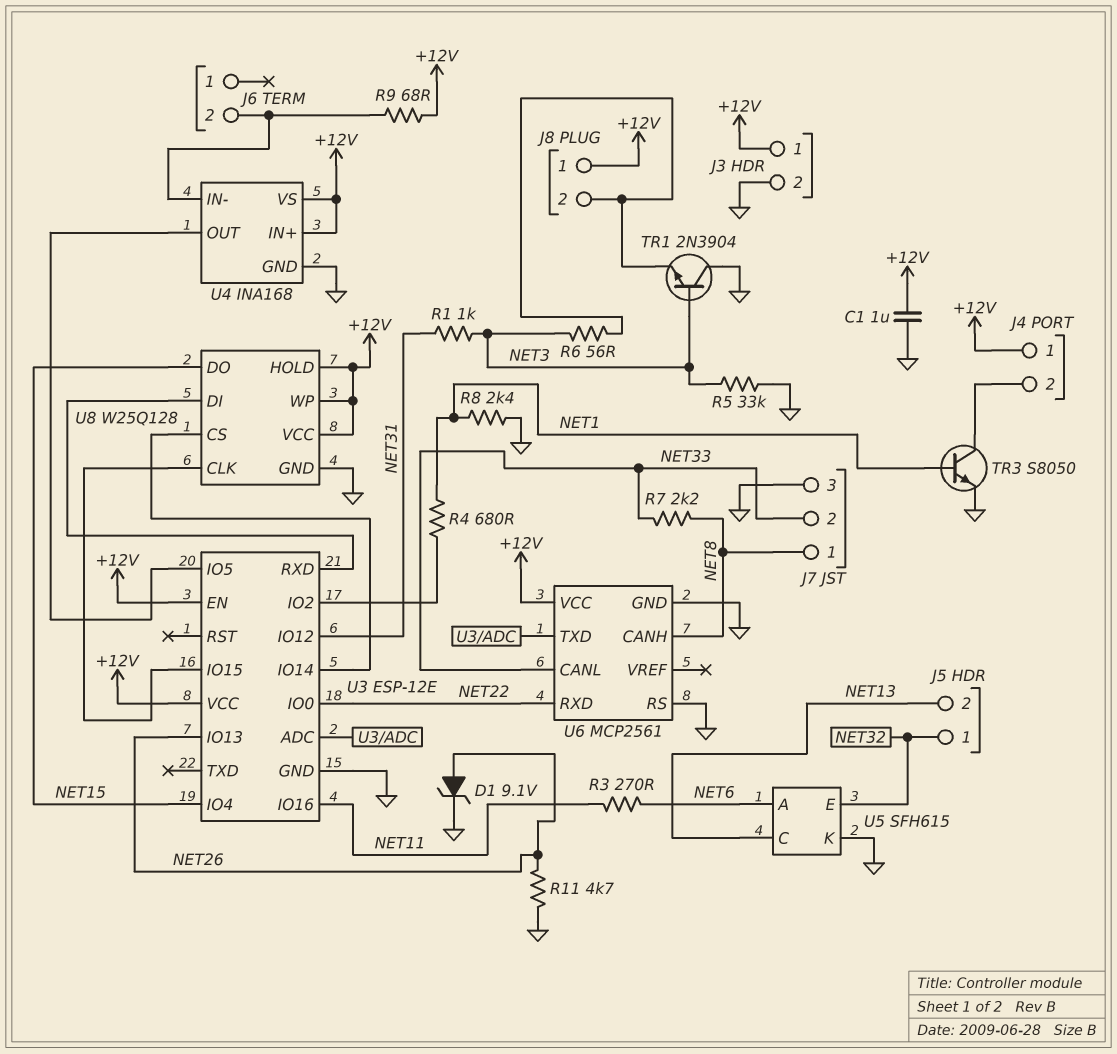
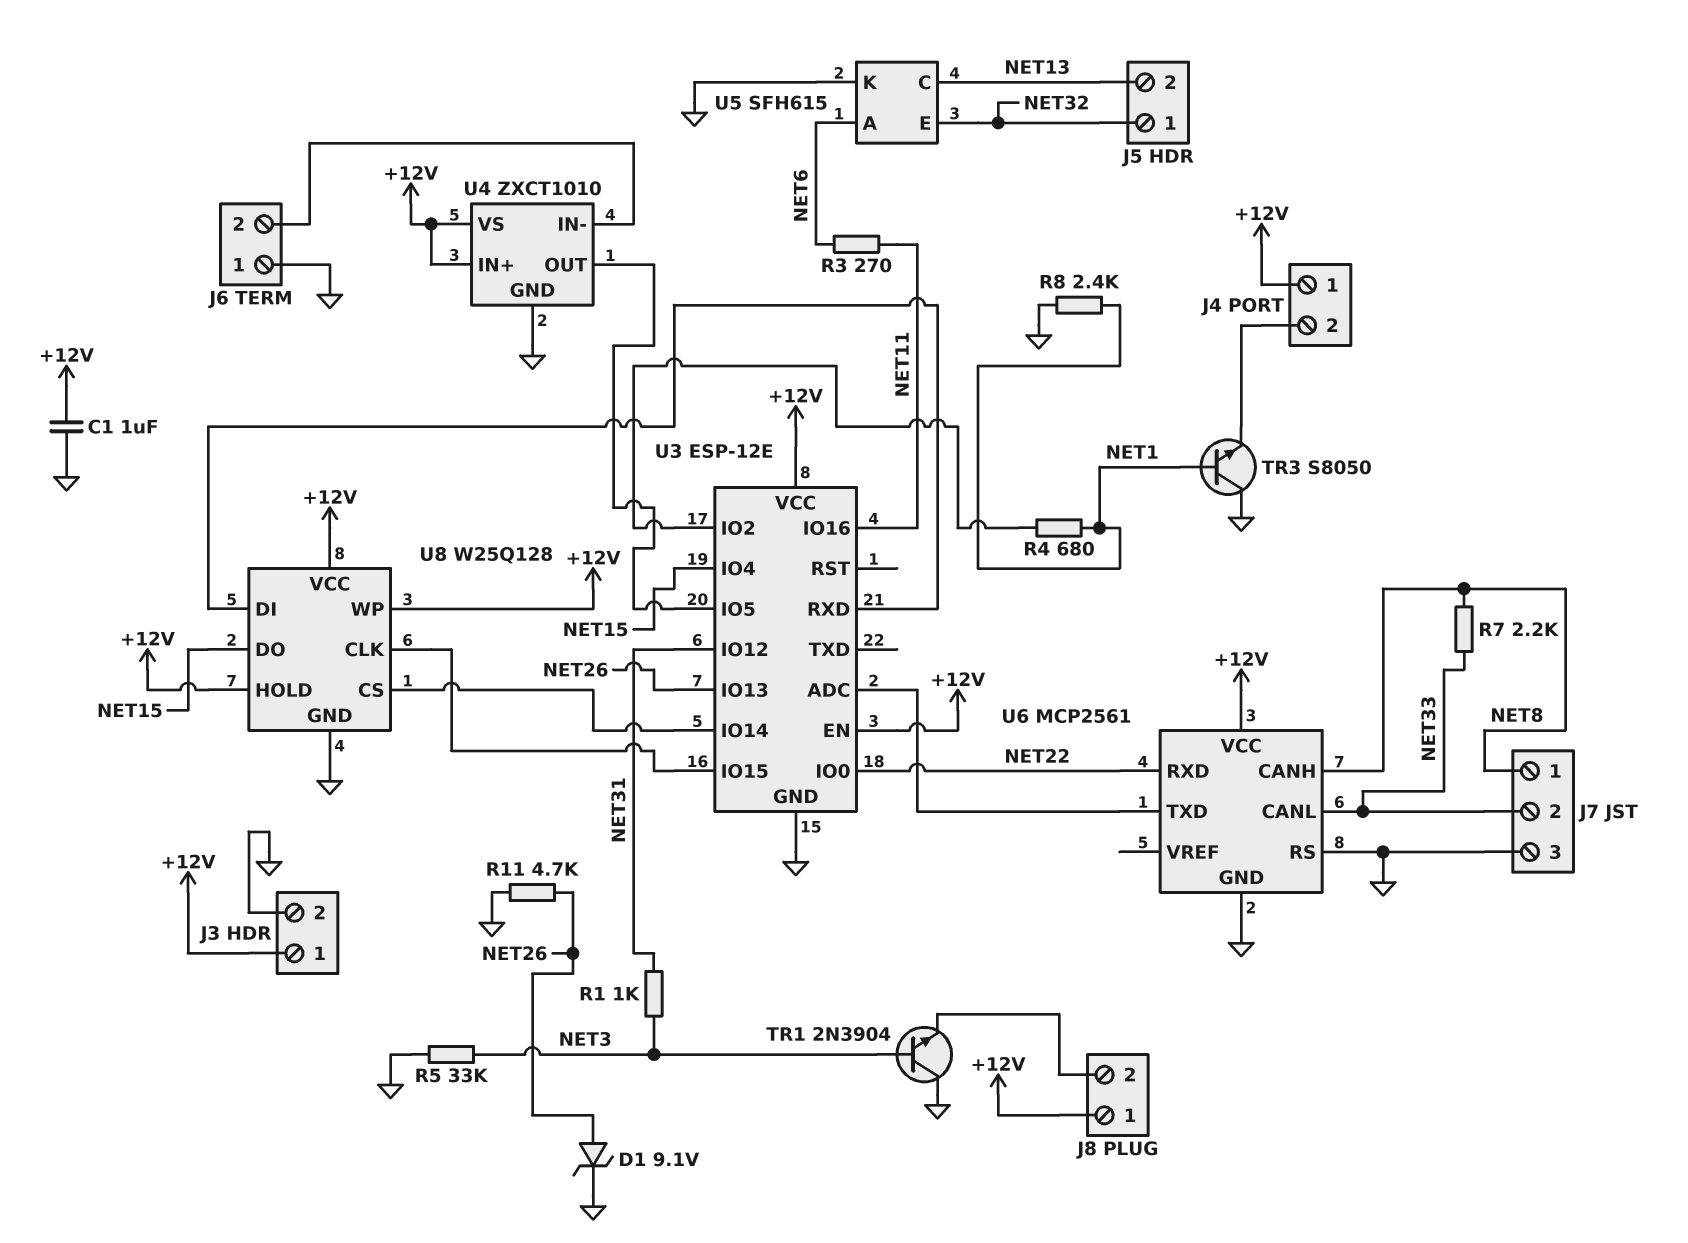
J6 pin 1: none -> GND
R6: 56 (J8/2, NET3) -> none
R9: 68 (+12V, J6/2) -> none
TR3: NPN S8050 (B NET1, C J4/2, E GND) -> NPN S8050 (B NET1, C GND, E J4/2)
U4: INA168 -> ZXCT1010

